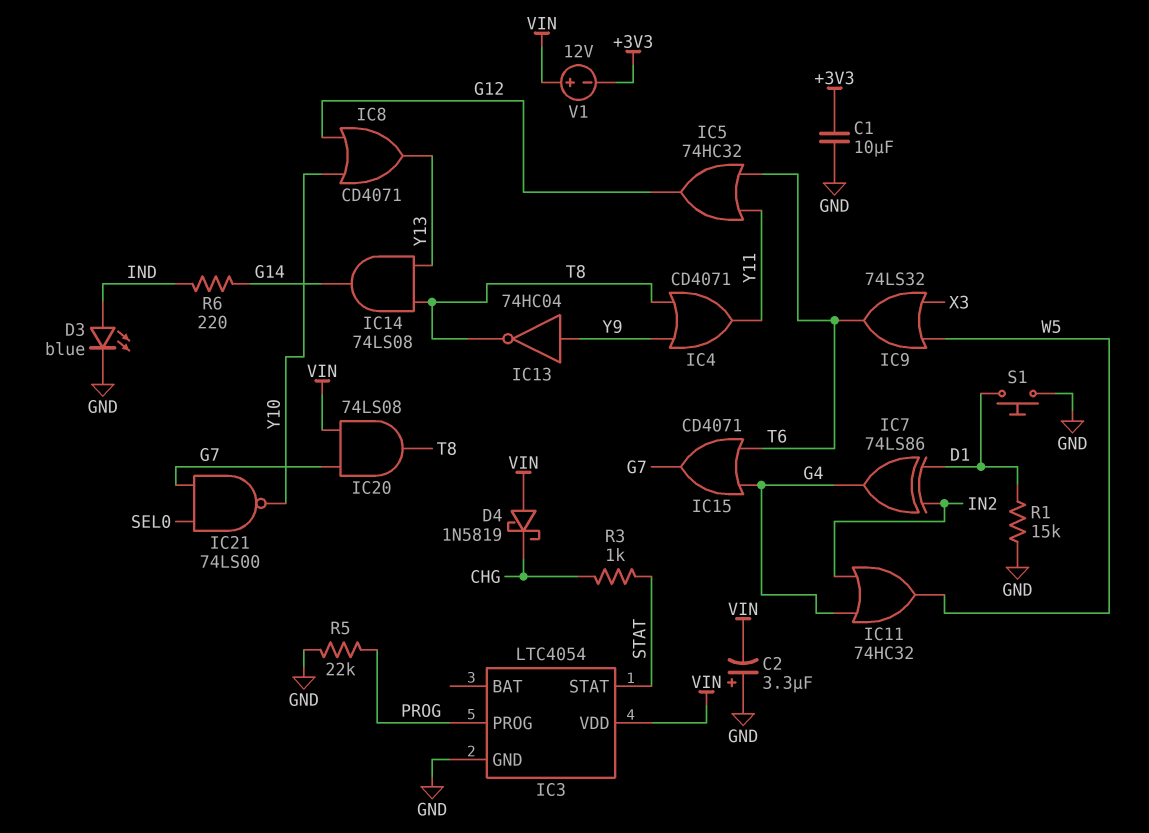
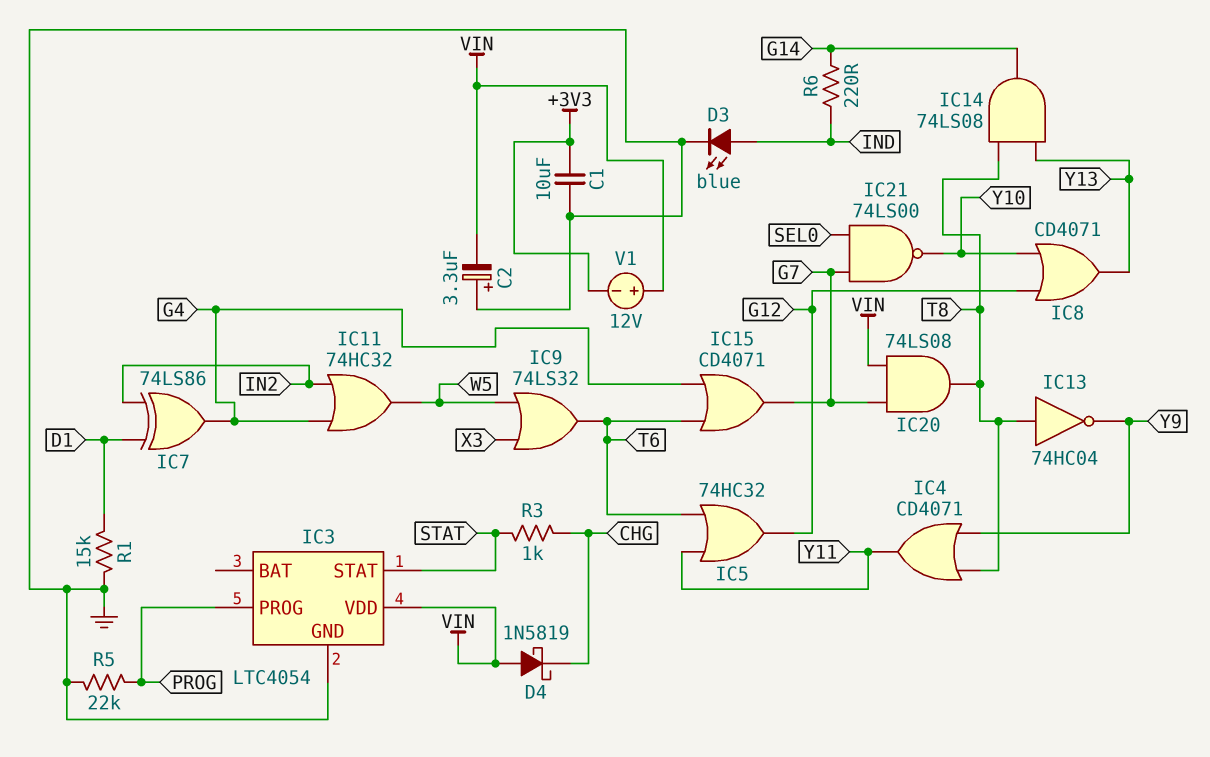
IC13: NOT 74HC04 (in Y9, out T8) -> NOT 74HC04 (in T8, out Y9)
S1: button (D1, GND) -> none

